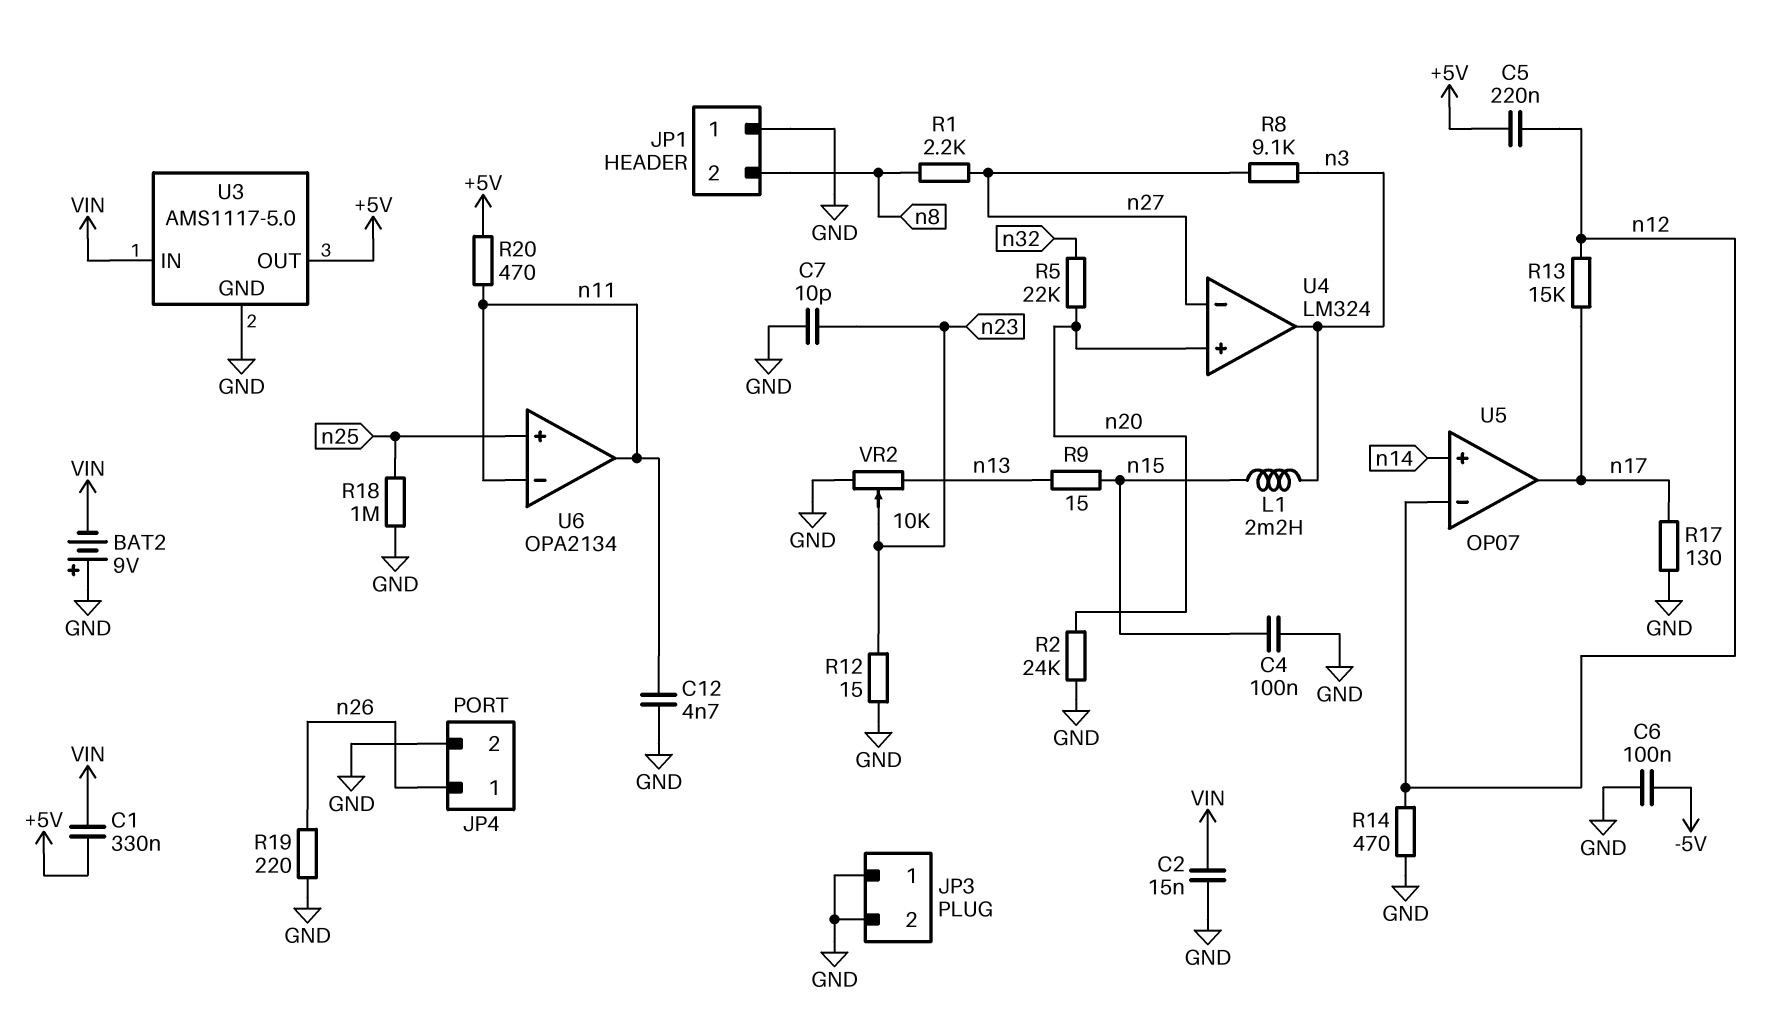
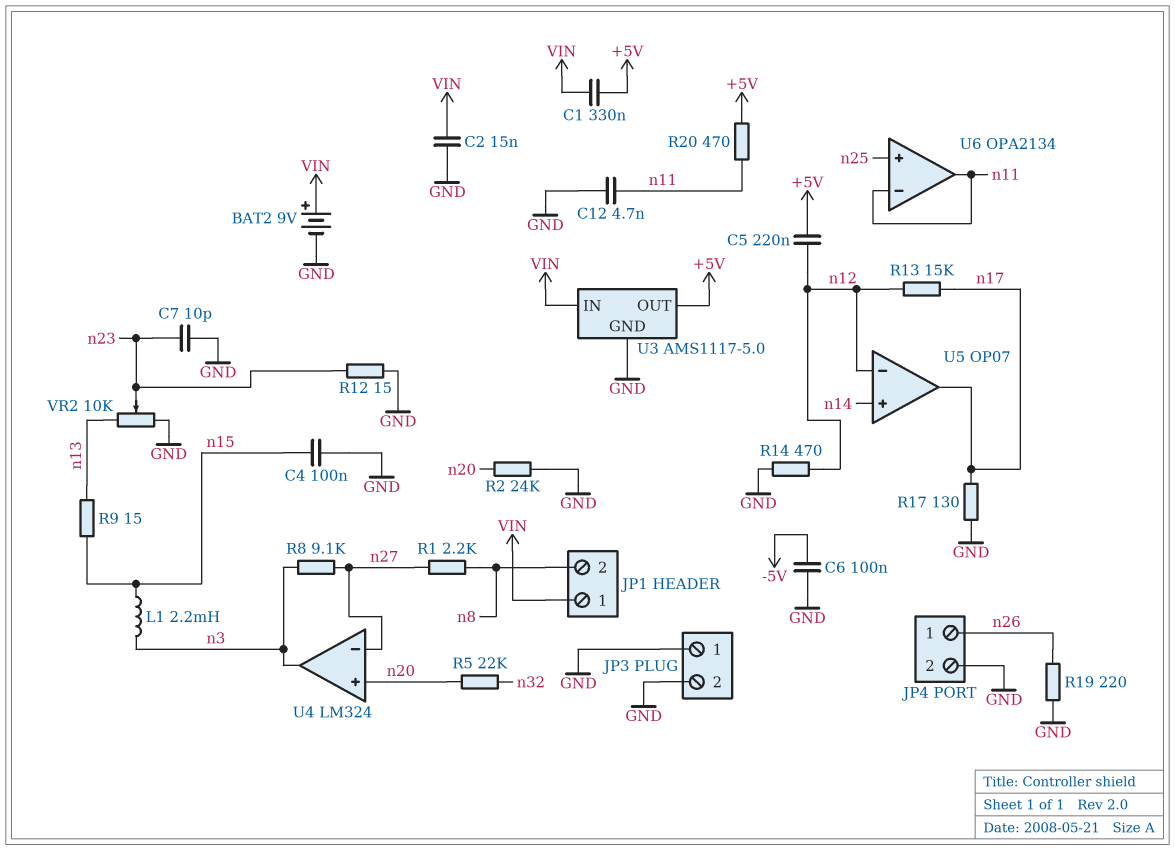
BAT2: 9V (plus GND, minus VIN) -> 9V (plus VIN, minus GND)
JP1 pin 1: GND -> VIN
R18: 1M (GND, n25) -> none

